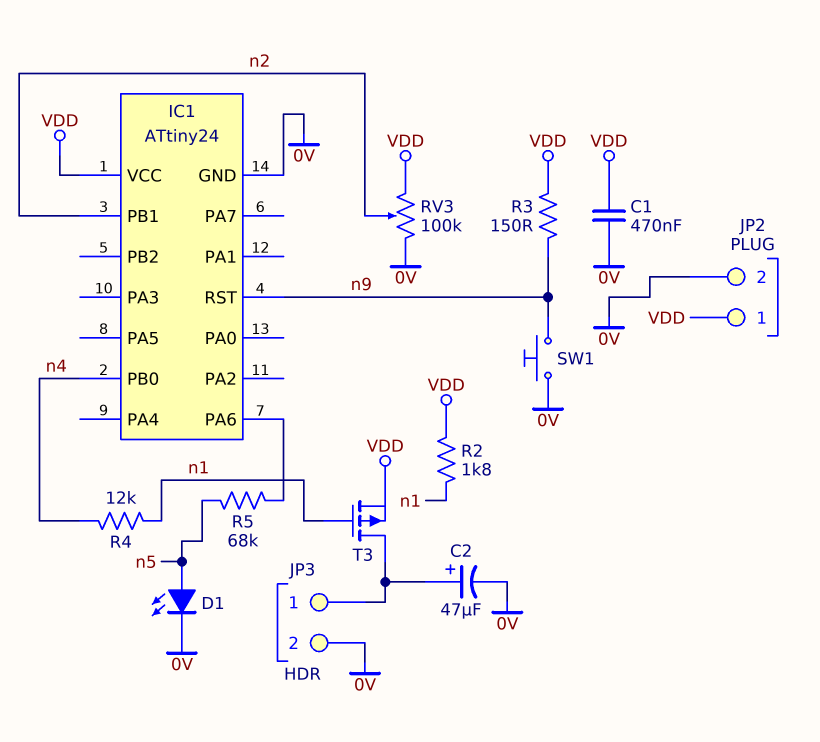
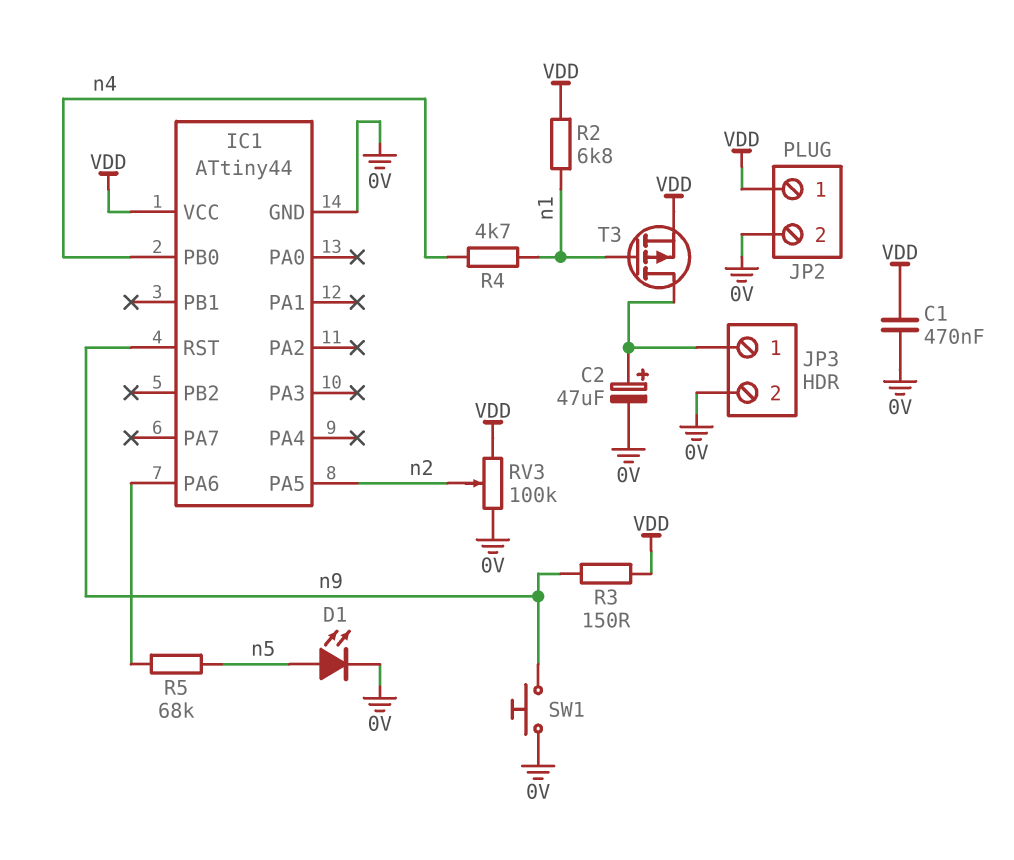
IC1: ATtiny24 -> ATtiny44
IC1 pin PA5: none -> n2
IC1 pin PB1: n2 -> none
R2: 1.8k (VDD, n1) -> 6.8k (VDD, n1)
R4: 12k (n1, n4) -> 4.7k (n1, n4)

